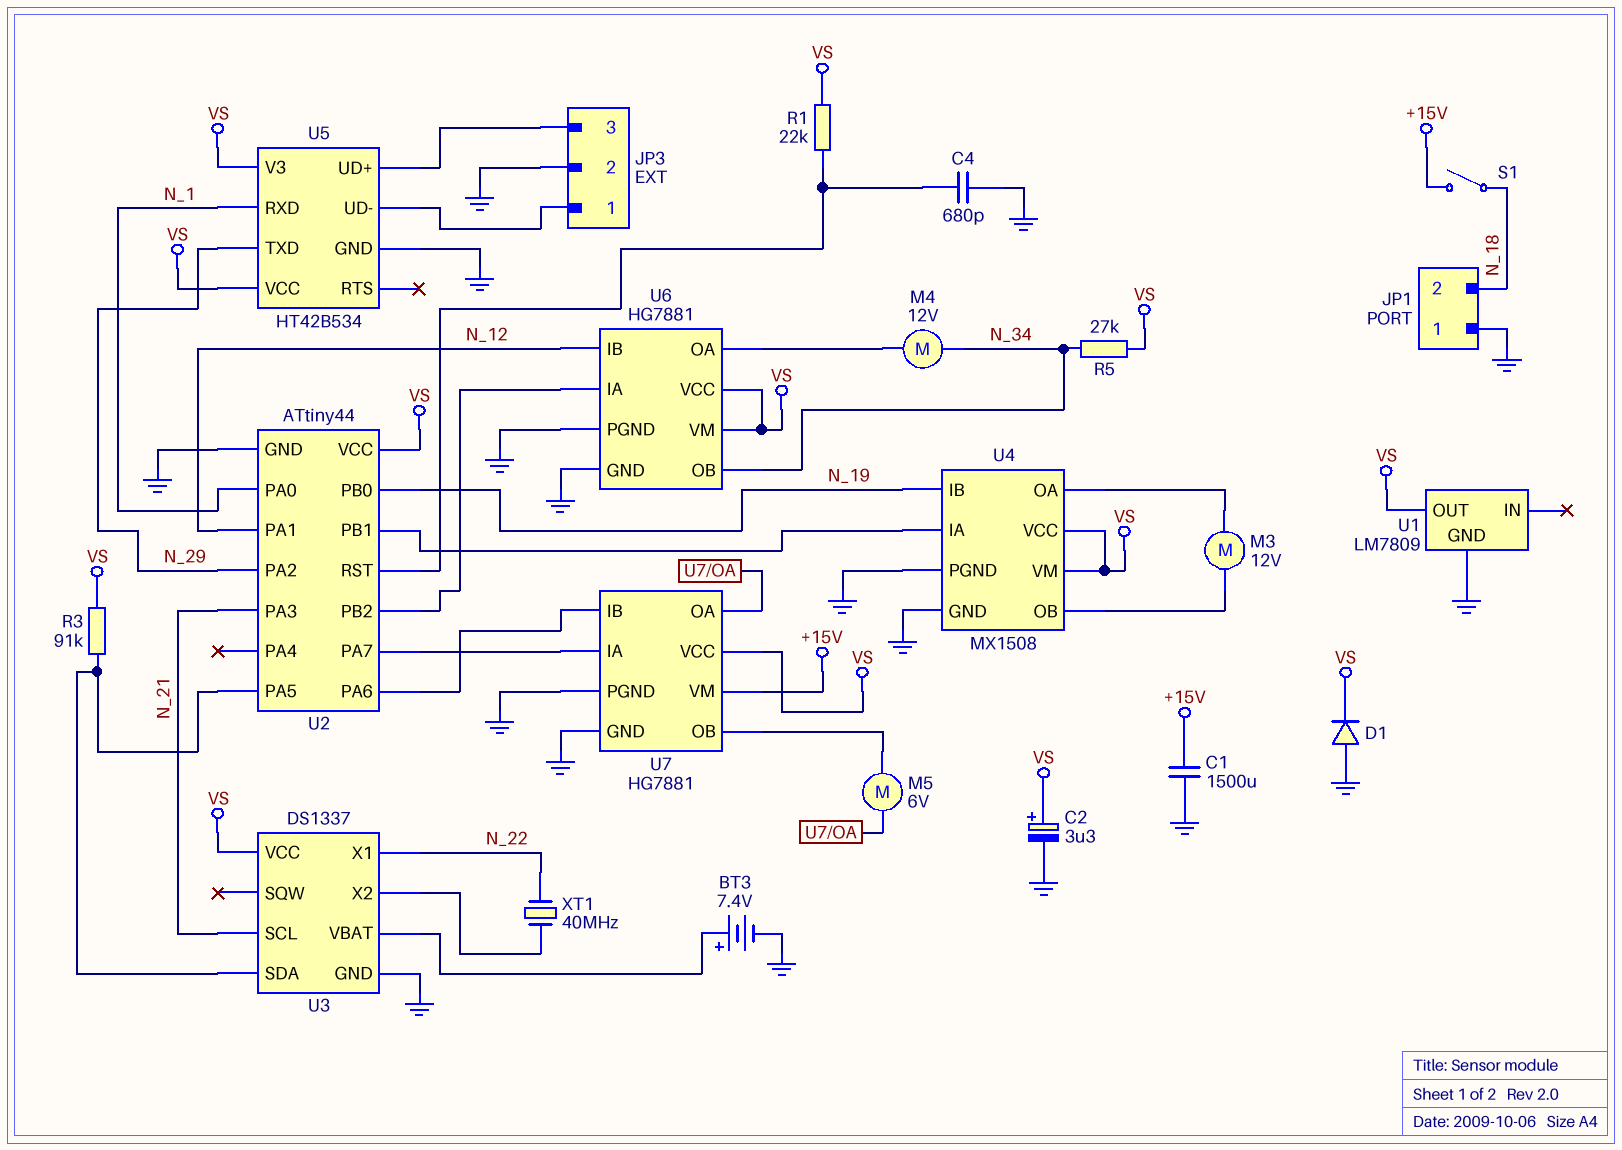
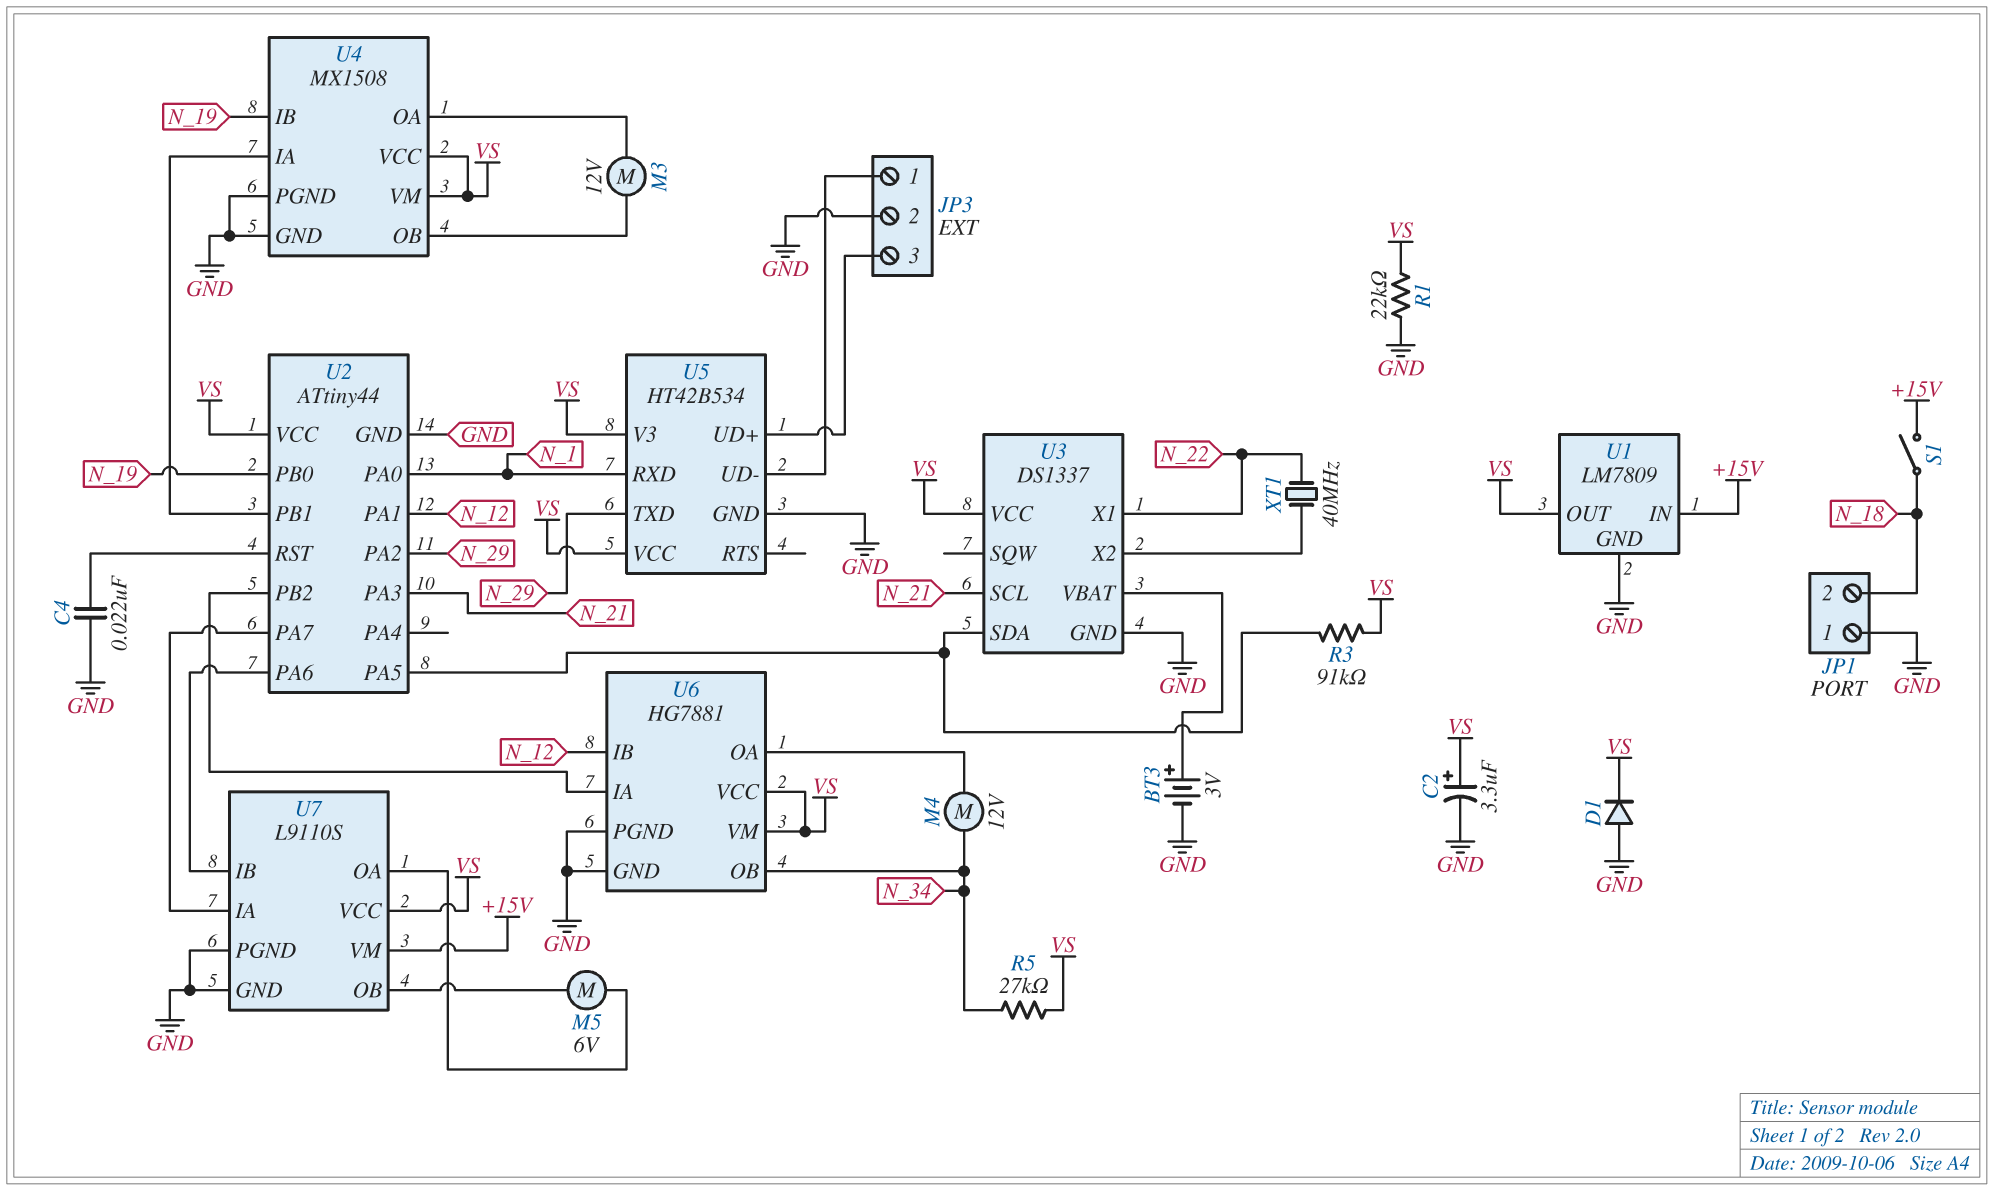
BT3: 7.4V (plus U3/VBAT, minus GND) -> 3V (plus U3/VBAT, minus GND)
C1: 1500uF (+15V, GND) -> none
C4: 680pF (GND, U2/RST) -> 22nF (GND, U2/RST)
R1: 22k (U2/RST, VS) -> 22k (GND, VS)
U1 pin IN: none -> +15V
U7: HG7881 -> L9110S

